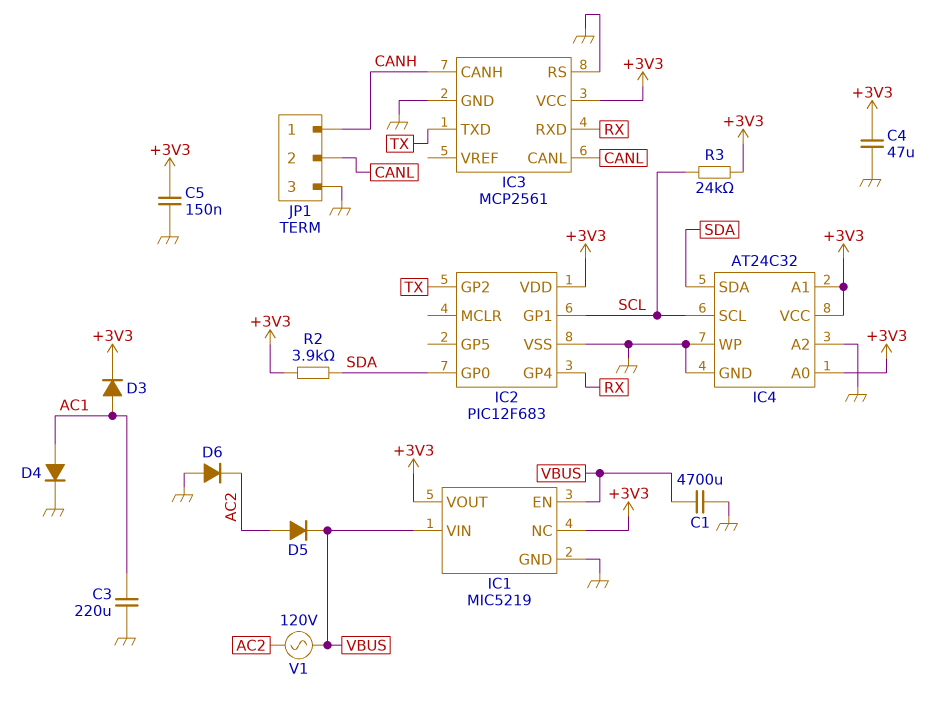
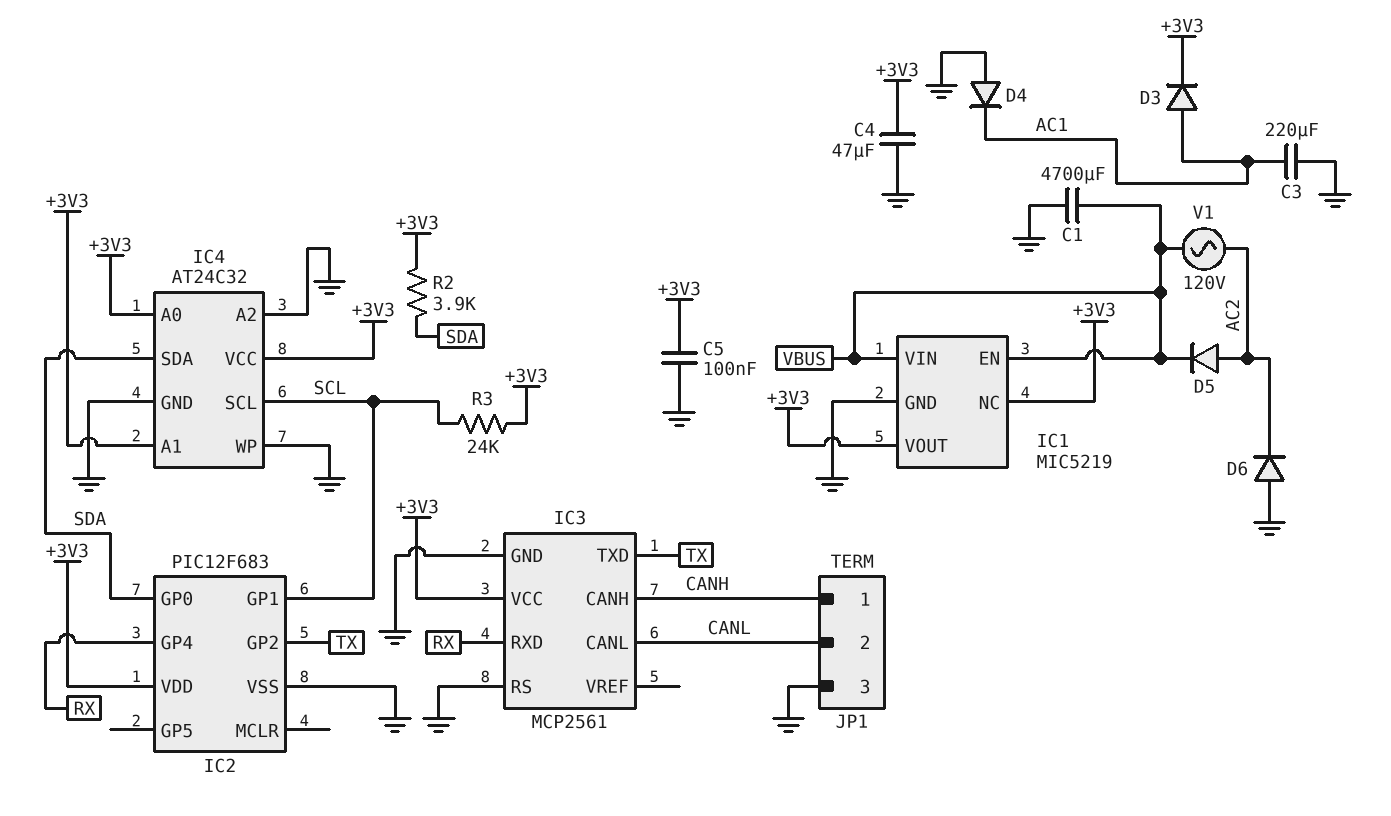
C5: 150nF (+3V3, GND) -> 100nF (+3V3, GND)
D4: diode (A AC1, K GND) -> diode (A GND, K AC1)

